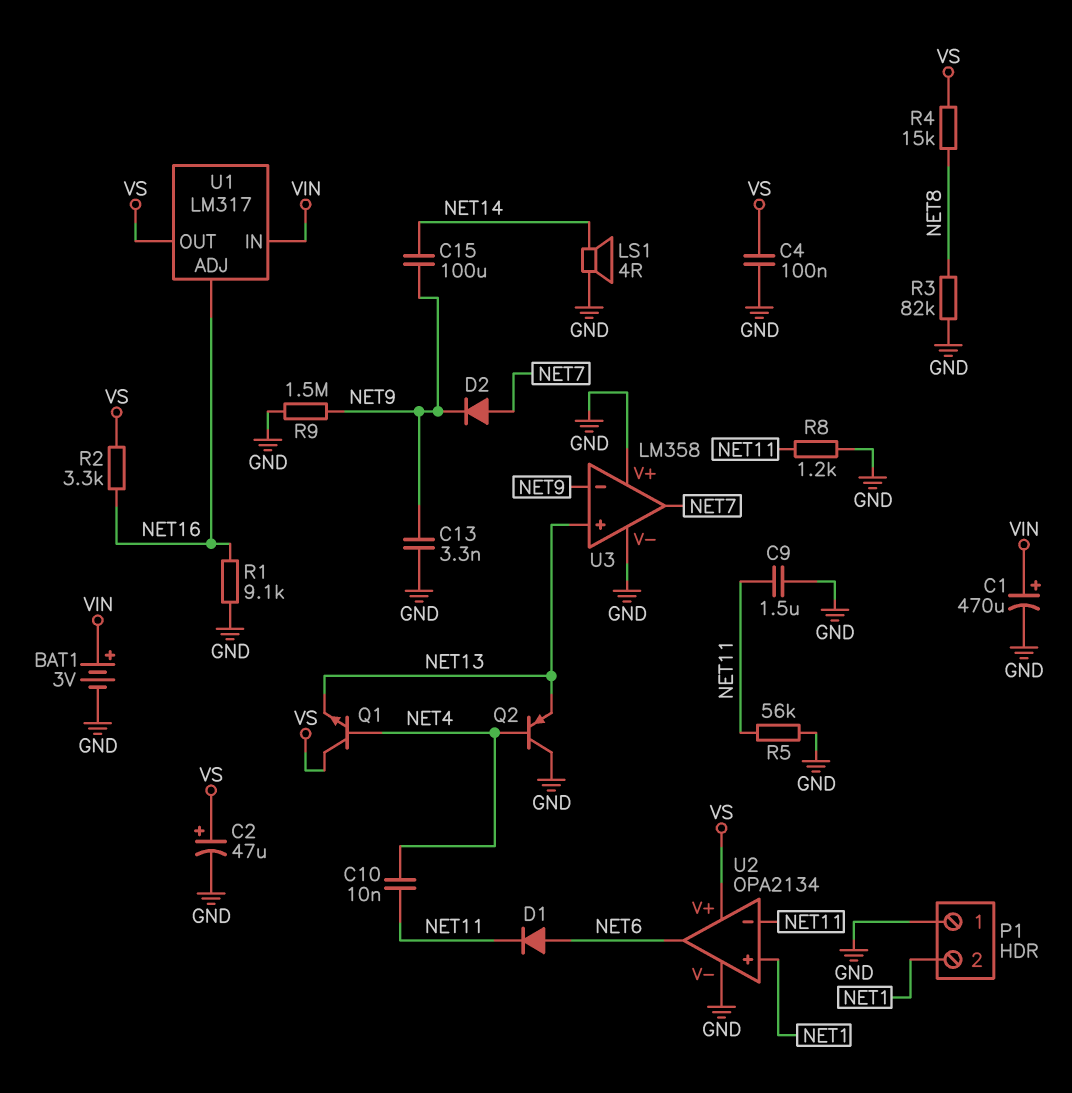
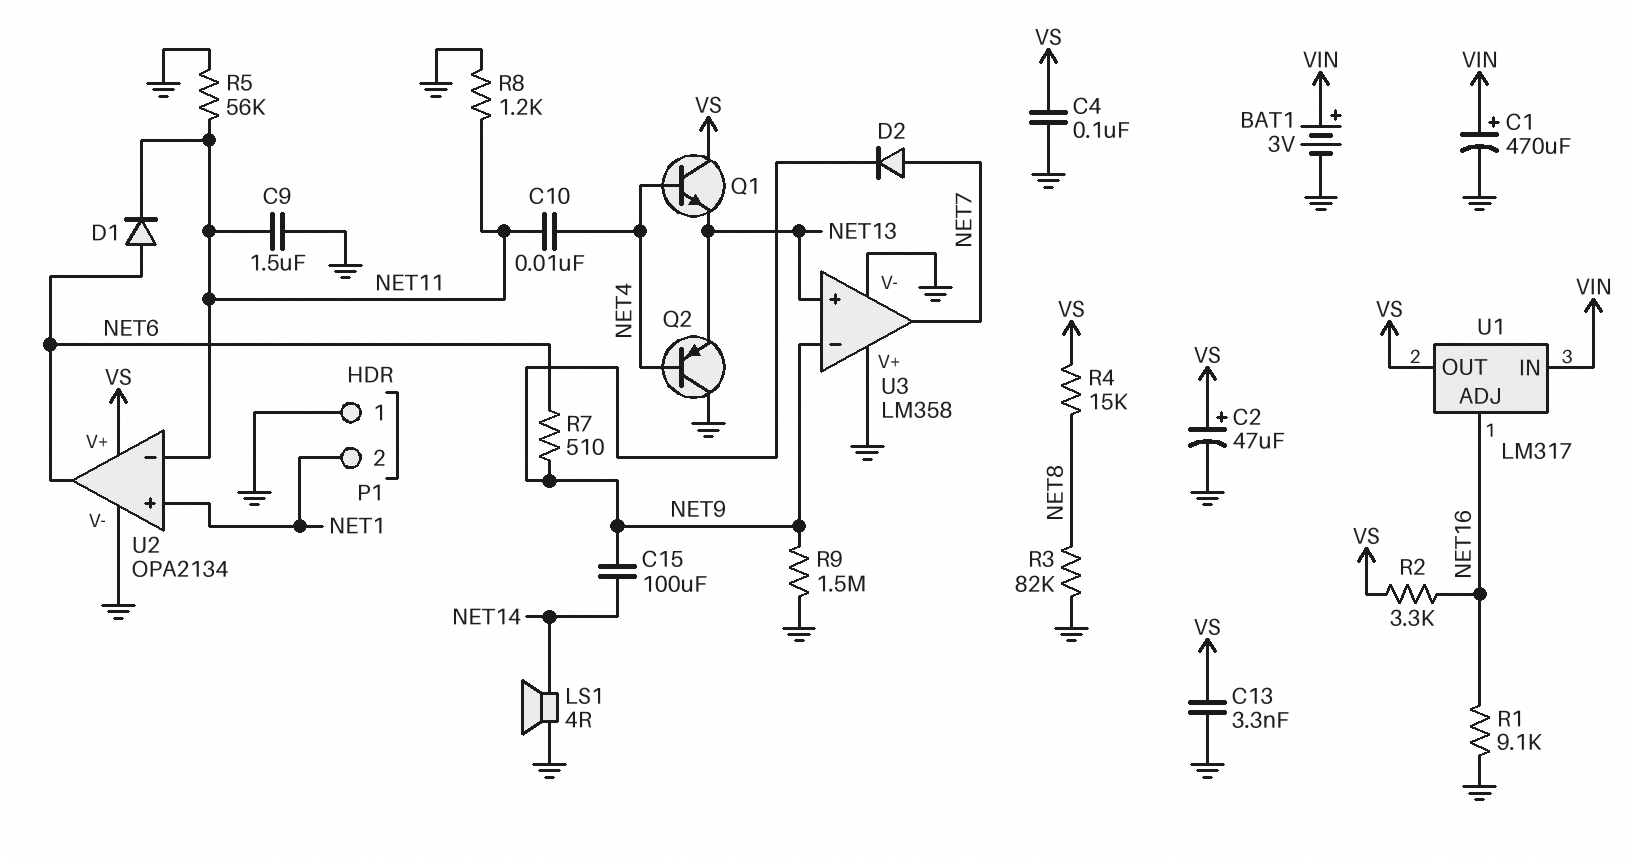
C13: 3.3nF (GND, NET9) -> 3.3nF (GND, VS)
R7: none -> 510 (NET6, NET9)

